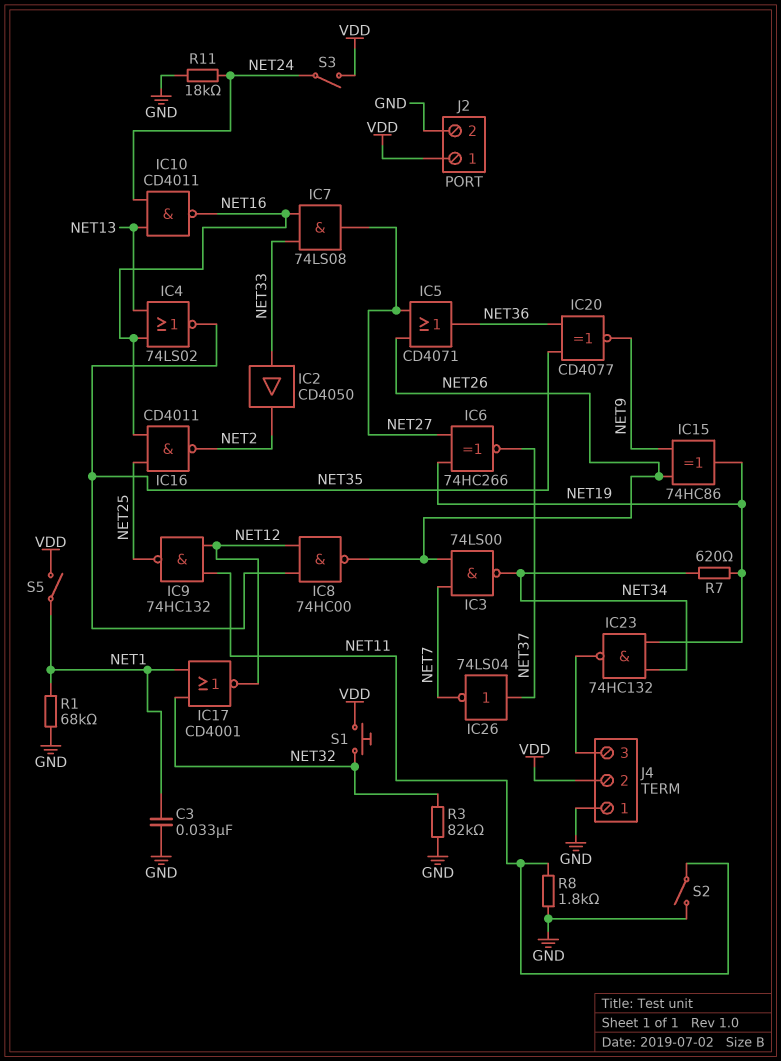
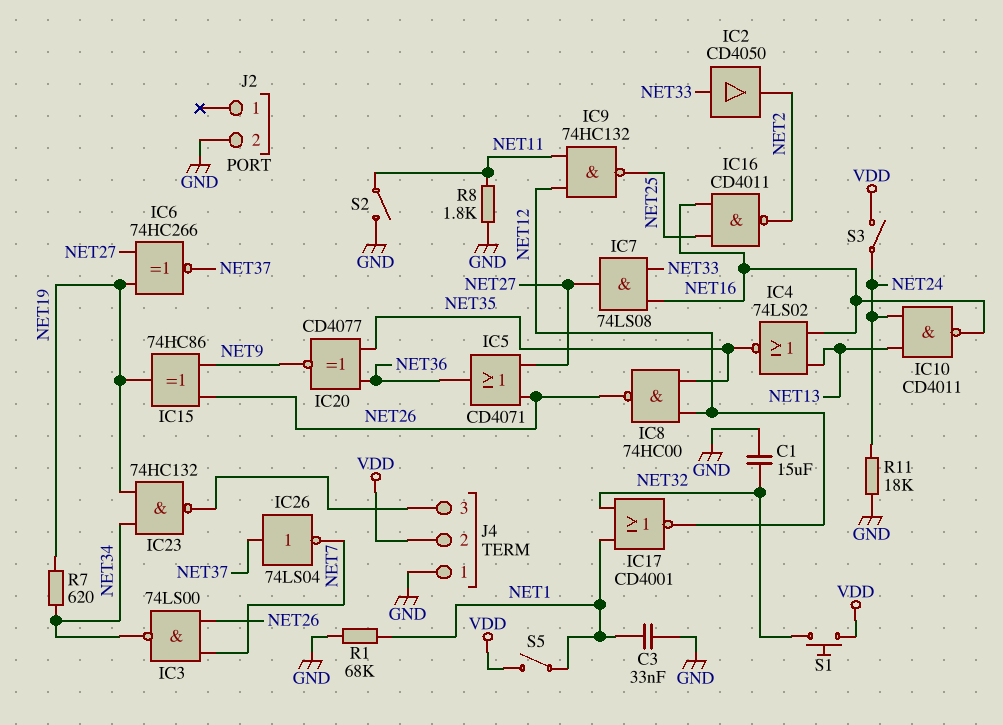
C1: none -> 15uF (GND, NET32)
J2 pin 1: VDD -> none
R3: 82k (GND, NET32) -> none

